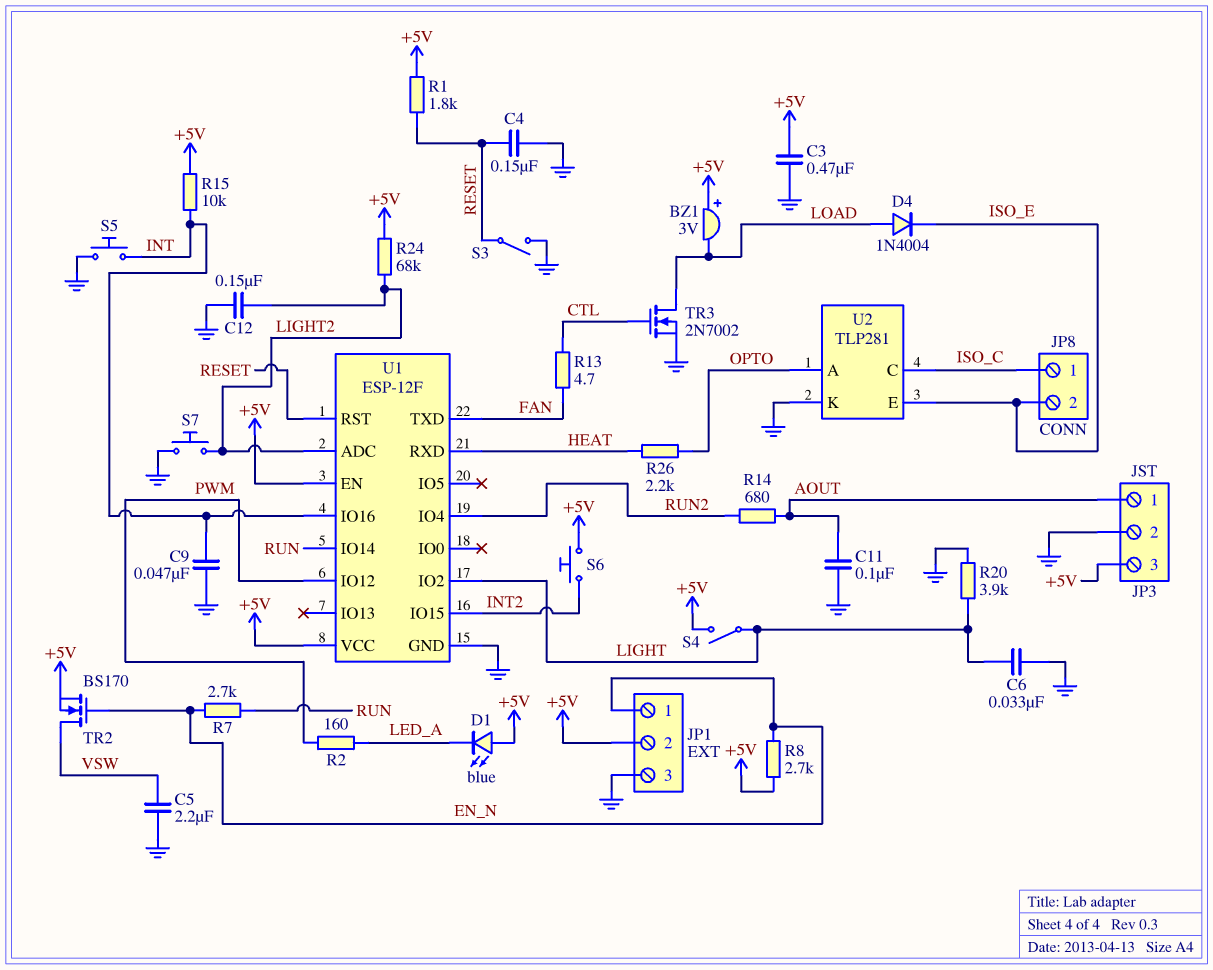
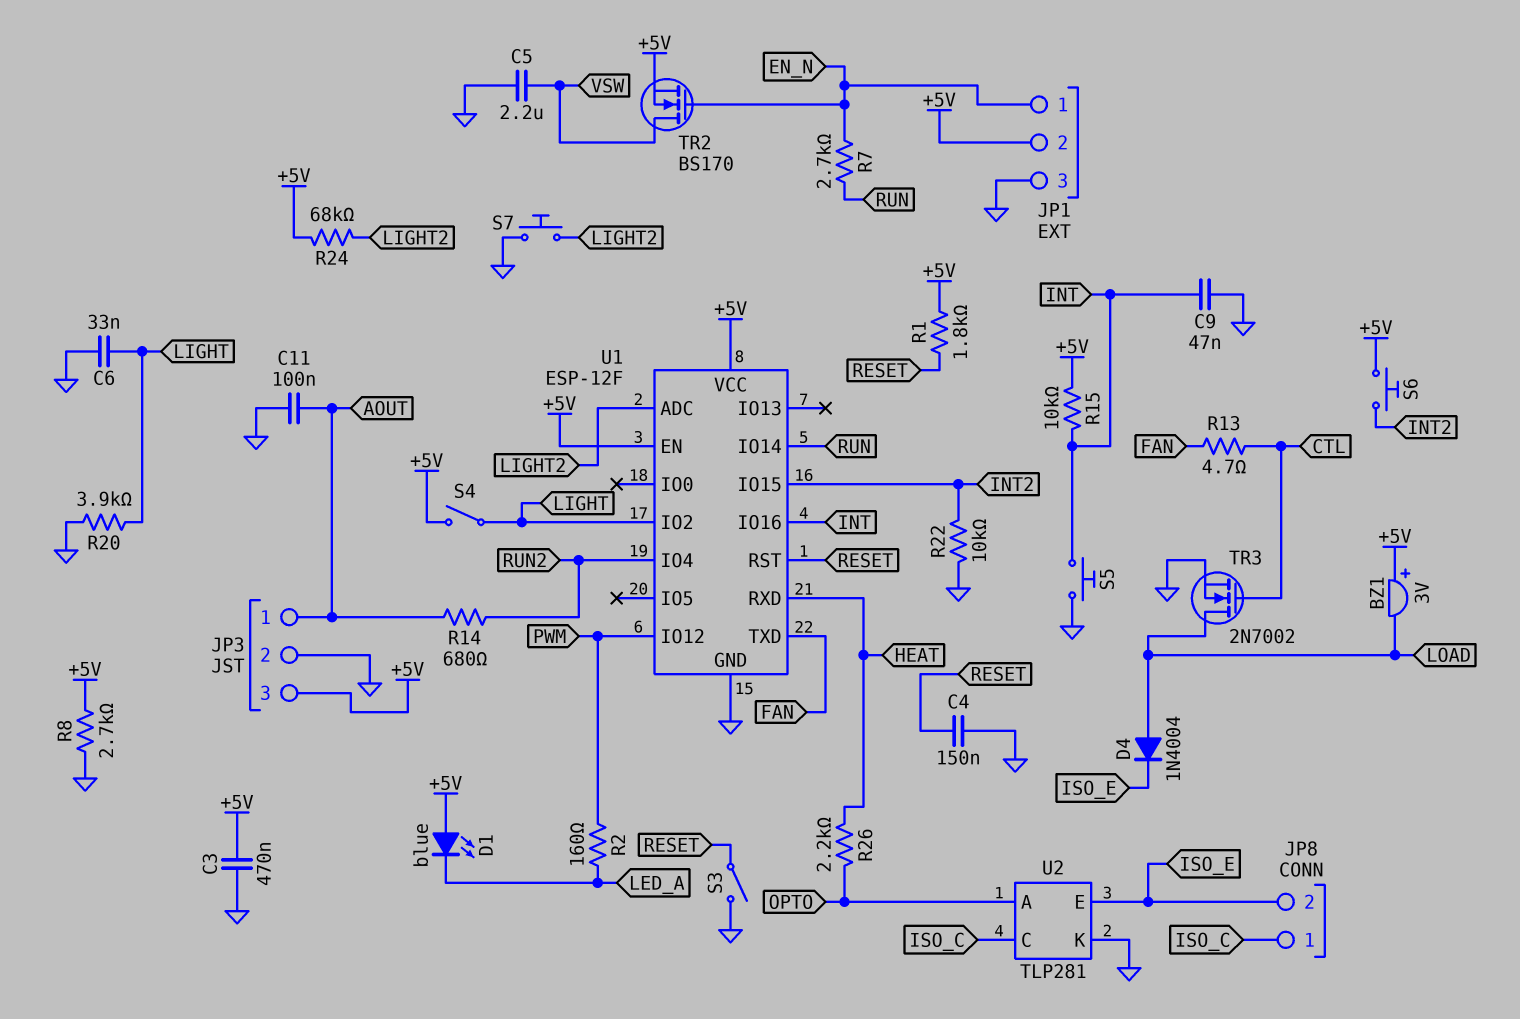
C12: 150nF (GND, LIGHT2) -> none
R8: 2.7k (+5V, EN_N) -> 2.7k (+5V, GND)
R22: none -> 10k (GND, INT2)

